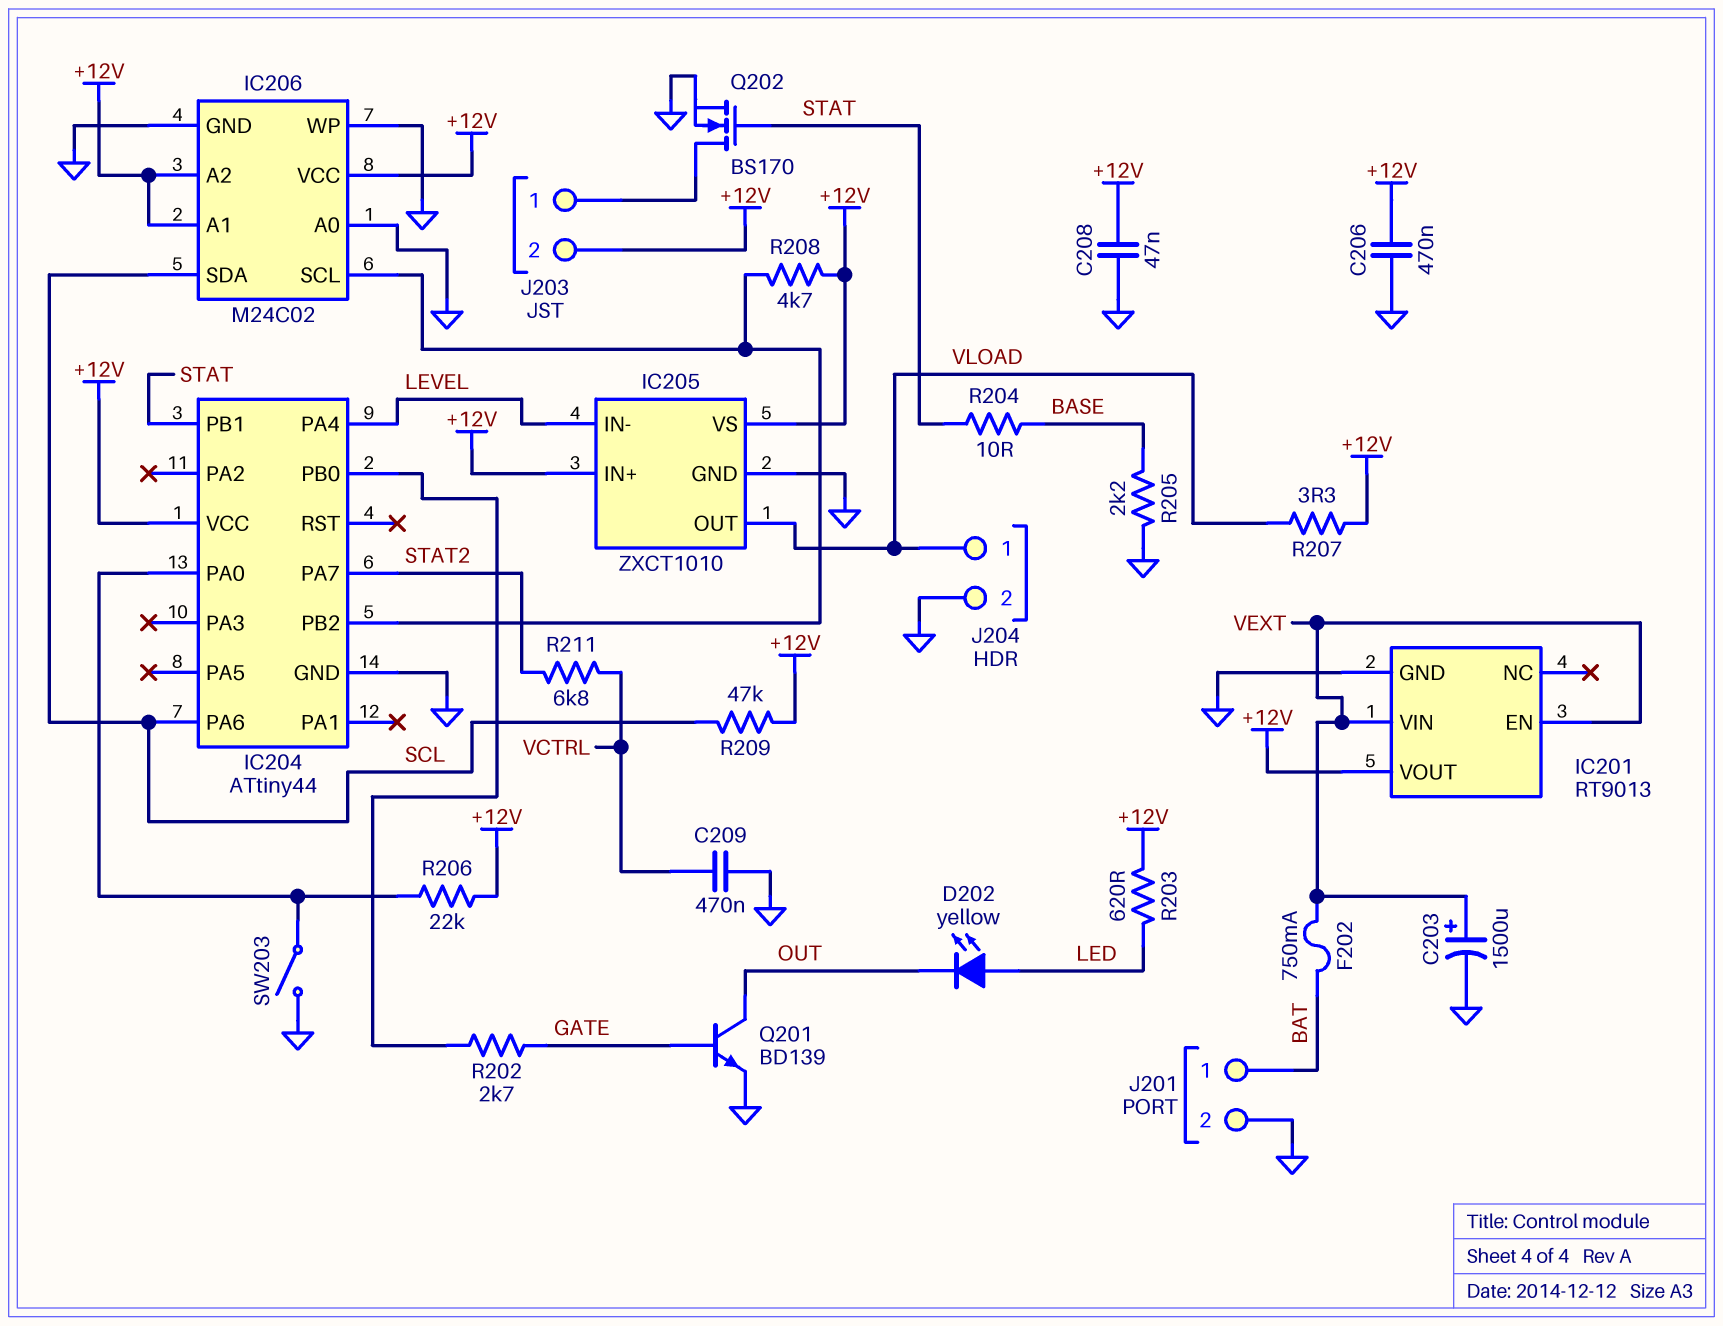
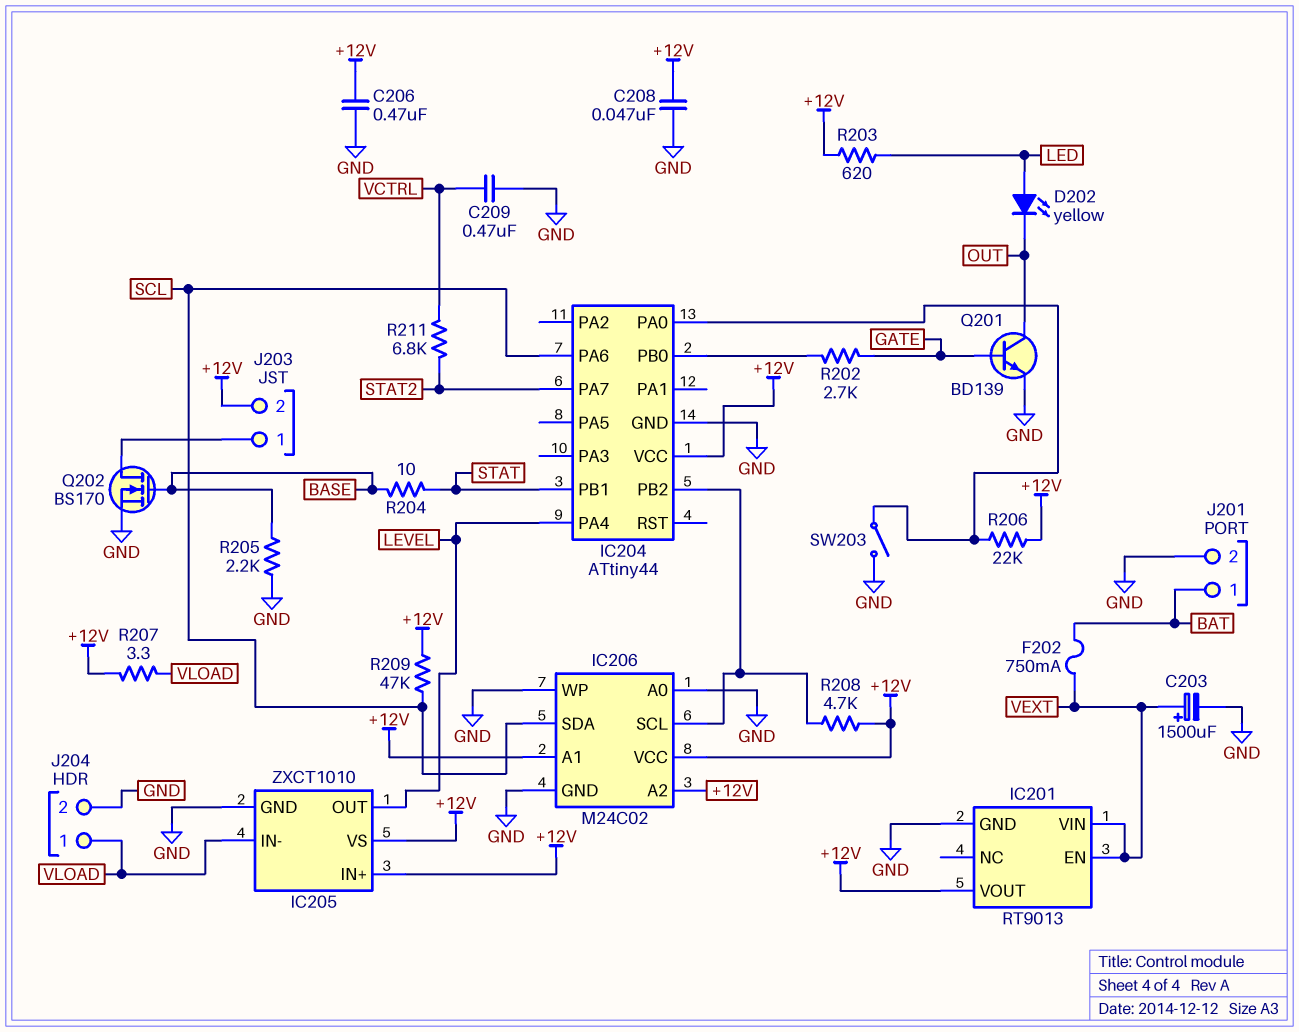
IC205 pin IN-: LEVEL -> VLOAD
IC205 pin OUT: VLOAD -> LEVEL
Q202: NMOS BS170 (G STAT, D J203/1, S GND) -> NMOS BS170 (G BASE, D J203/1, S GND)

